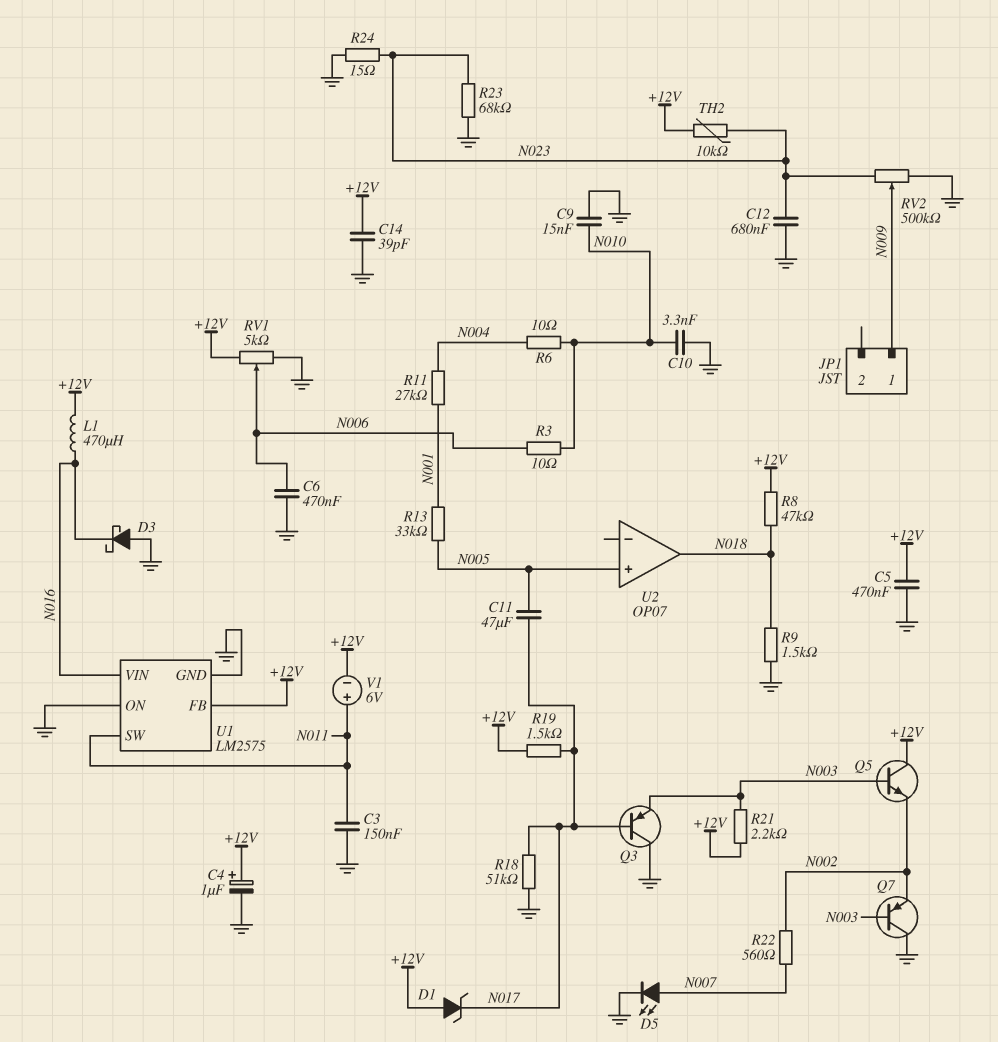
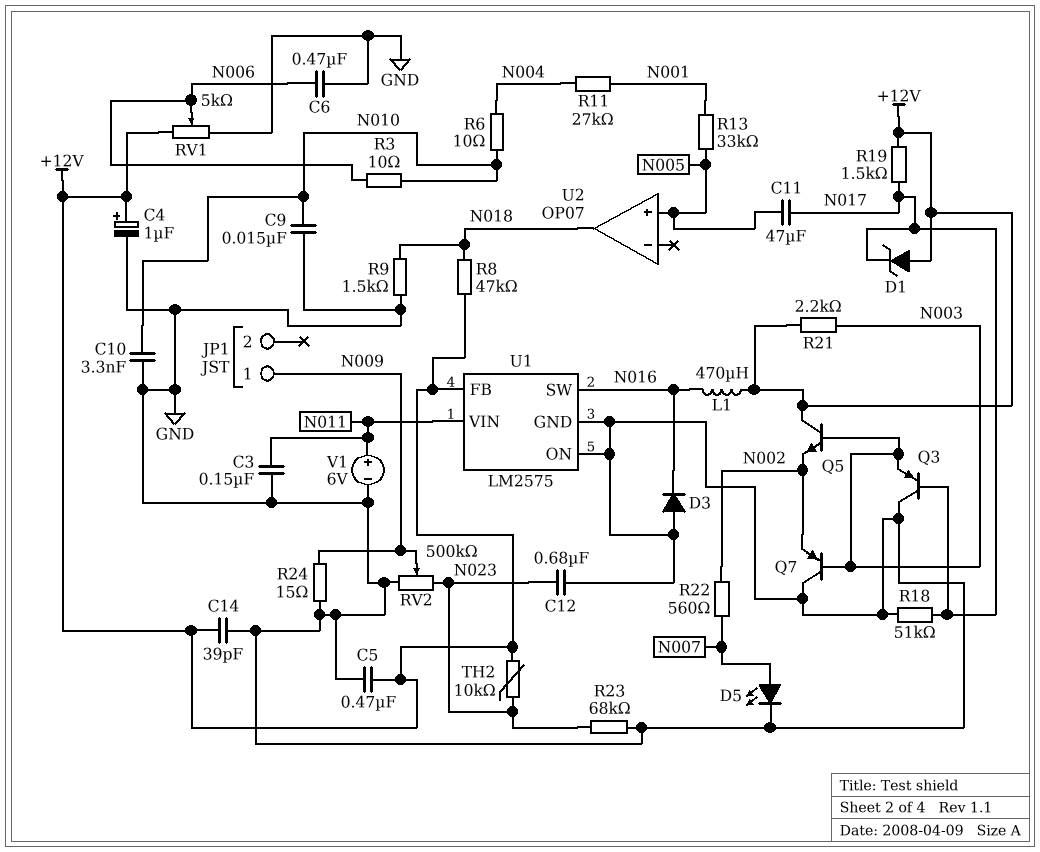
D3: schottky (A GND, K N016) -> diode (A GND, K N016)
R24: 15 (GND, N023) -> 15 (GND, N009)
U1 pin SW: N011 -> N016
U1 pin VIN: N016 -> N011
V1: 6V (plus N011, minus +12V) -> 6V (plus N011, minus GND)

